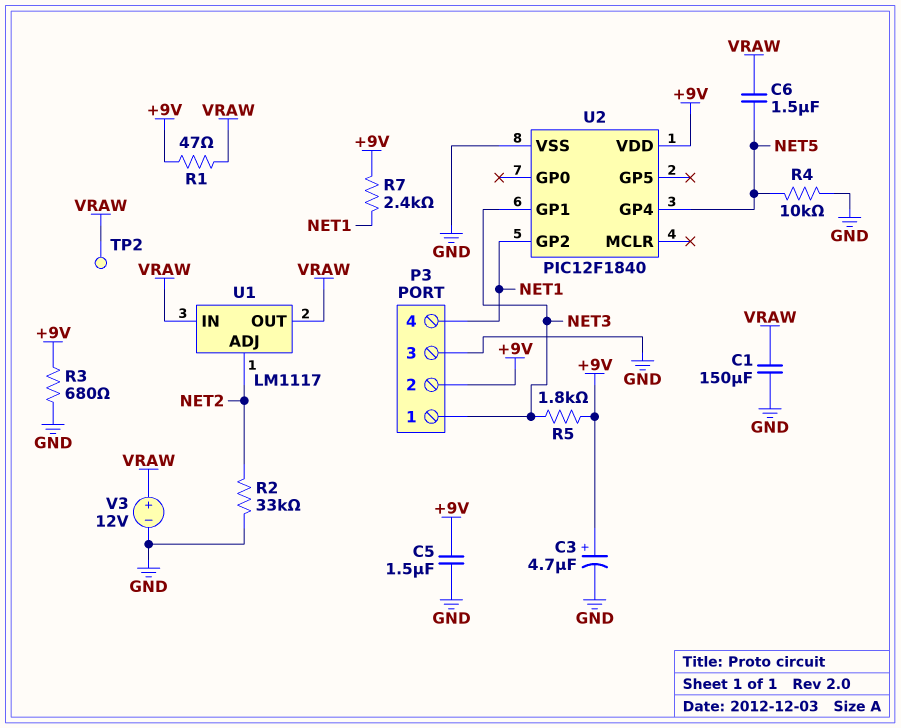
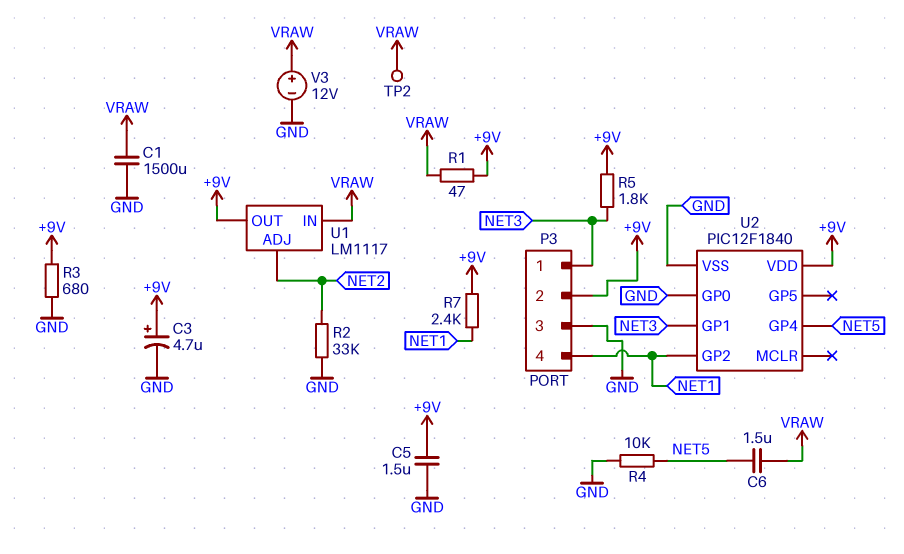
C1: 150uF (GND, VRAW) -> 1500uF (GND, VRAW)
U1 pin OUT: VRAW -> +9V
U2 pin GP0: none -> GND

